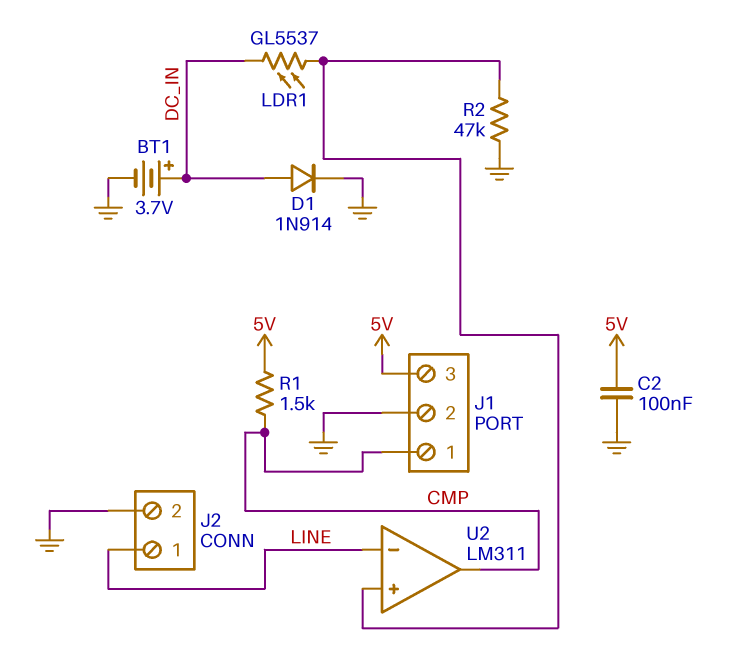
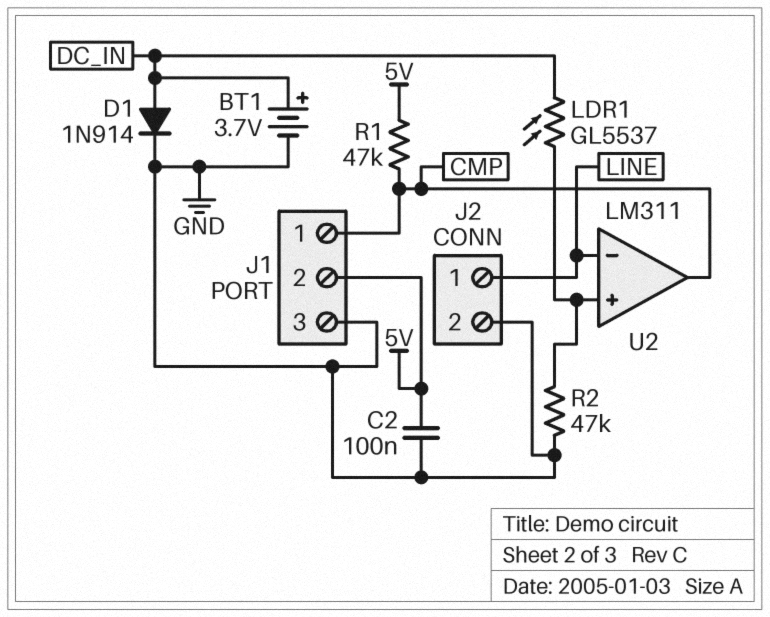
J1 pin 2: GND -> 5V
J1 pin 3: 5V -> GND
R1: 1.5k (5V, CMP) -> 47k (5V, CMP)

